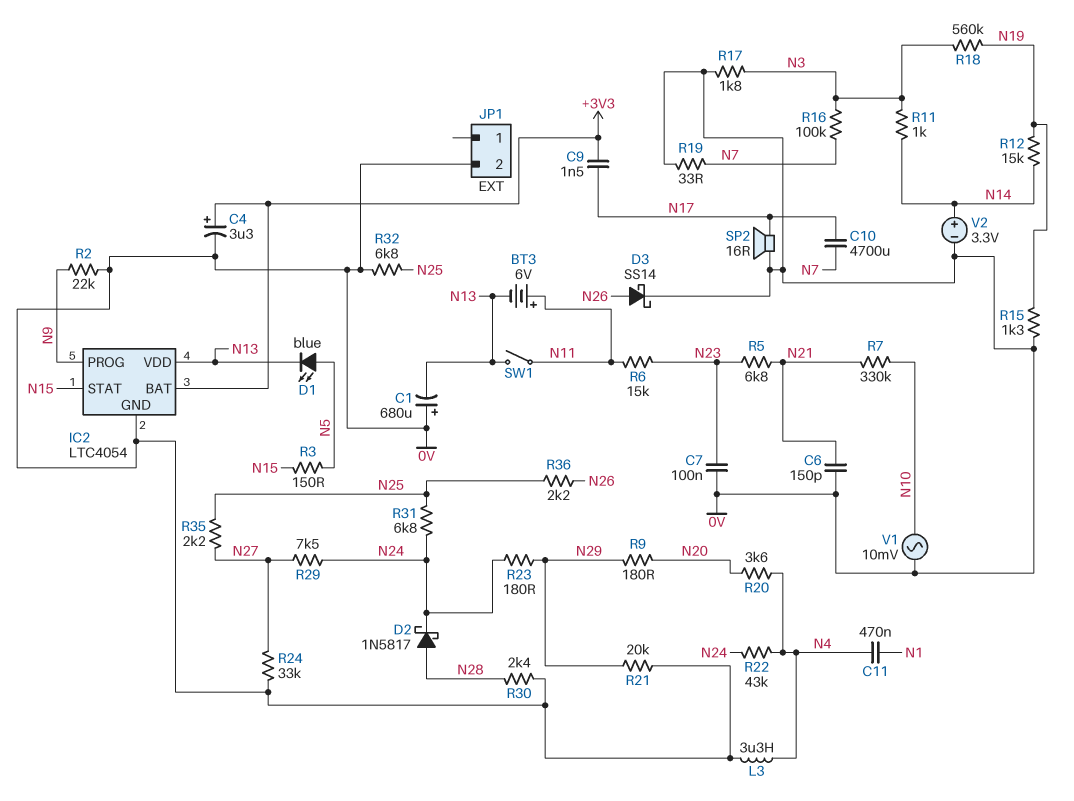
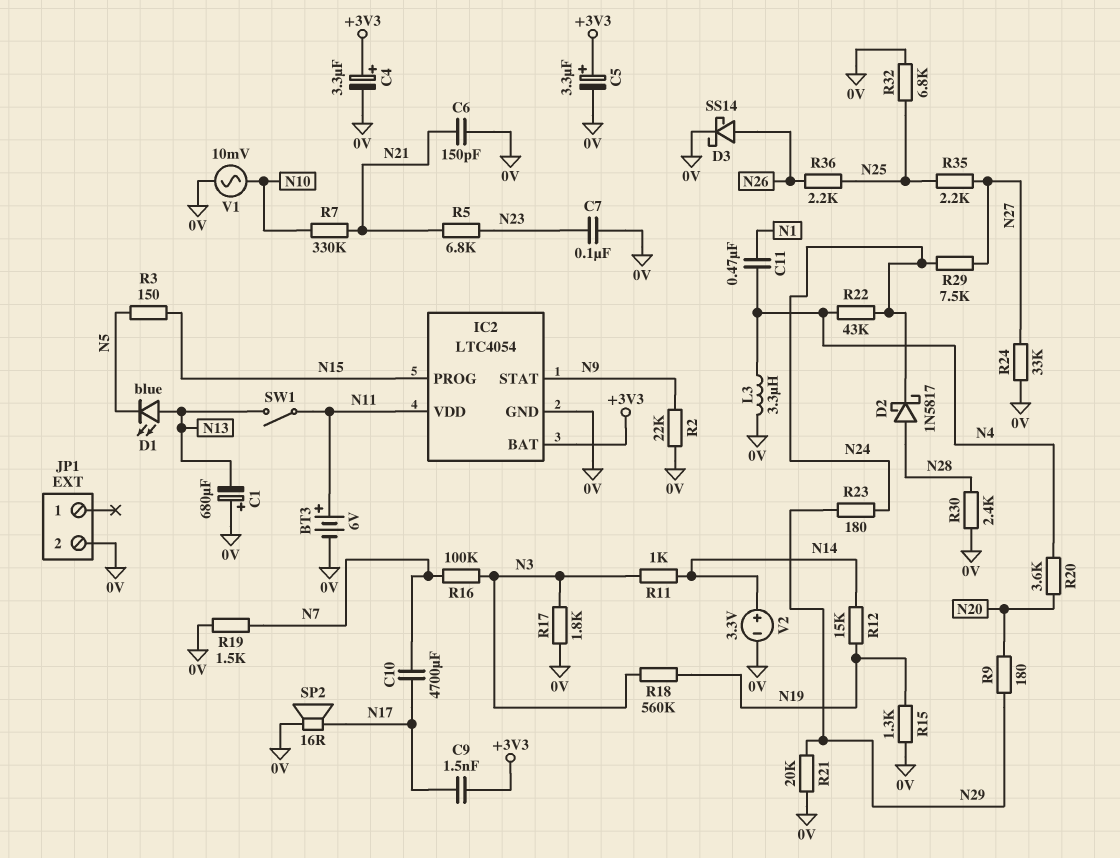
BT3: 6V (plus N11, minus N13) -> 6V (plus N11, minus 0V)
C5: none -> 3.3uF (plus +3V3, minus 0V)
D1: LED blue (A N5, K N13) -> LED blue (A N13, K N5)
IC2 pin PROG: N9 -> N15
IC2 pin STAT: N15 -> N9
IC2 pin VDD: N13 -> N11
R6: 15k (N11, N23) -> none
R19: 33 (0V, N7) -> 1.5k (0V, N7)
R31: 6.8k (N24, N25) -> none

